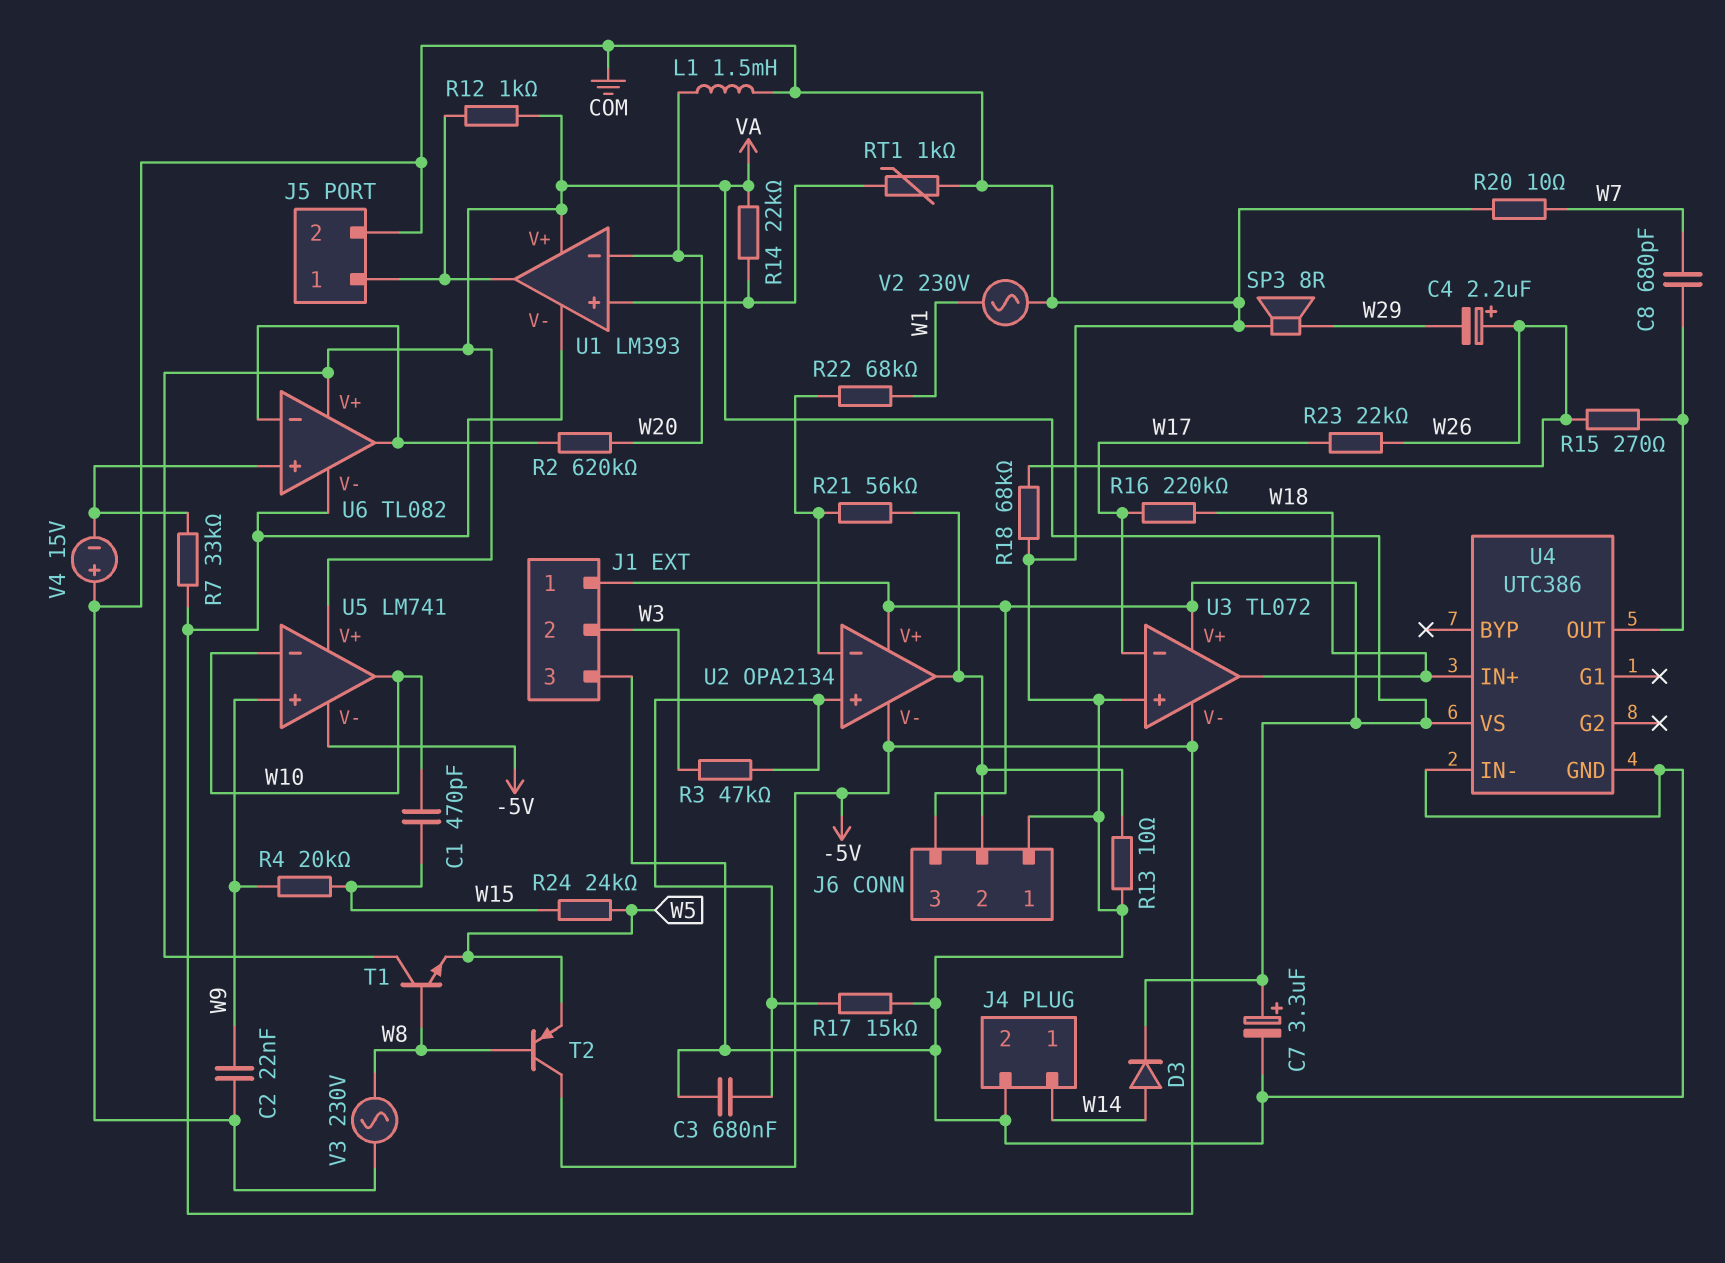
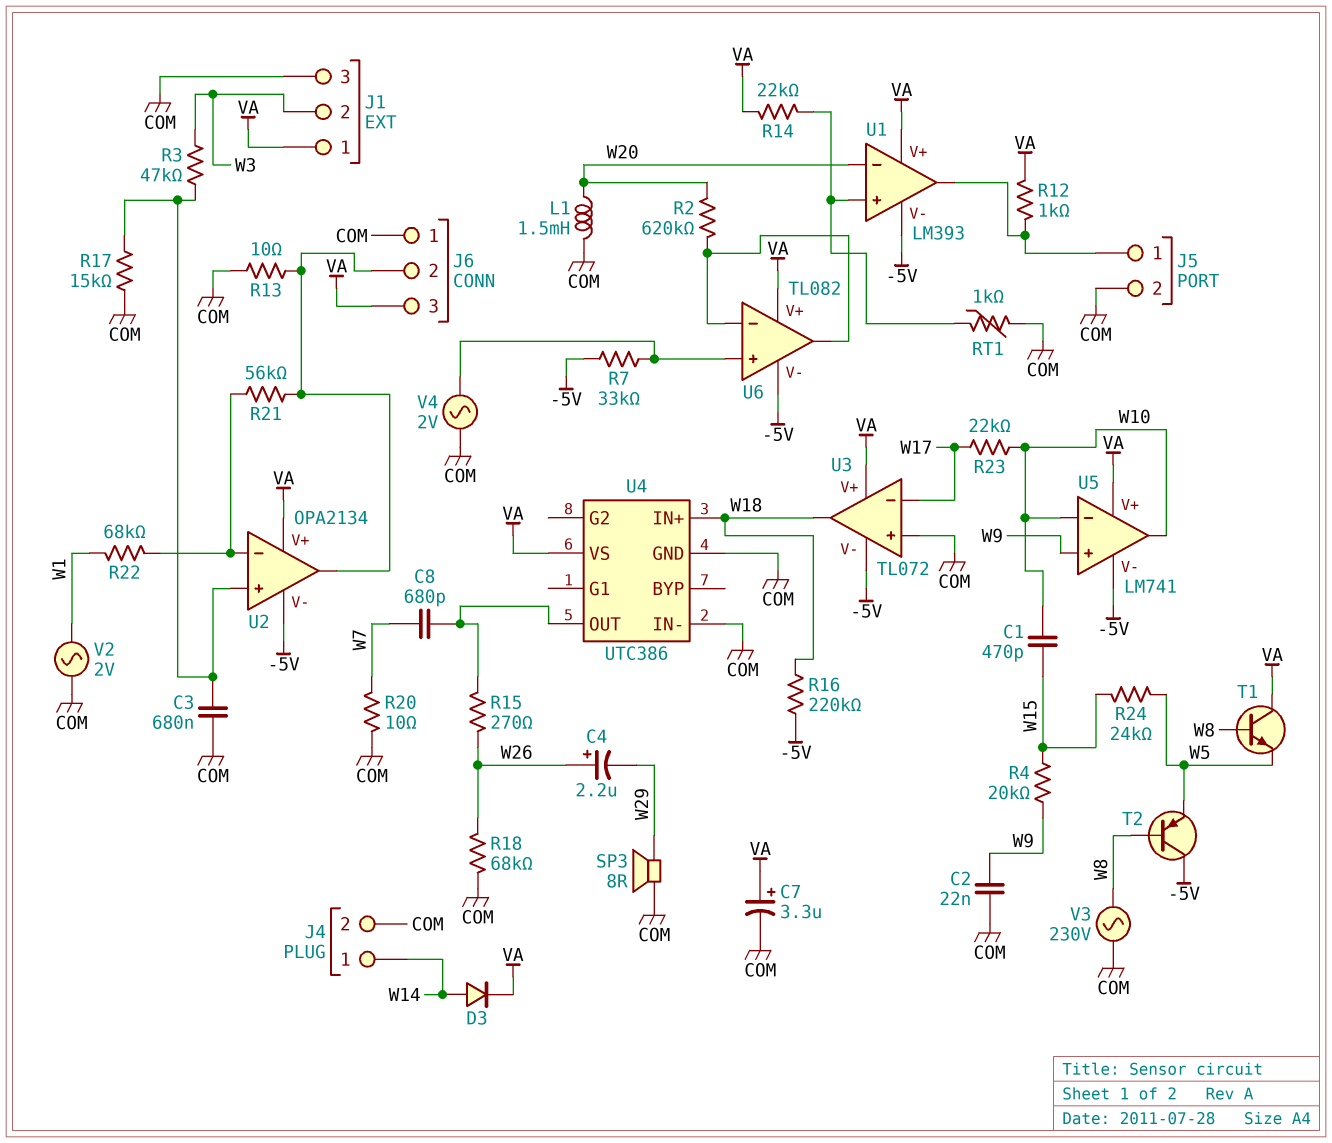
R16: 220k (W17, W18) -> 220k (-5V, W18)
R23: 22k (W17, W26) -> 22k (W10, W17)
V2: AC 230V (COM, W1) -> AC 2V (COM, W1)
V4: 15V (plus COM, minus U6/in+) -> AC 2V (COM, U6/in+)

